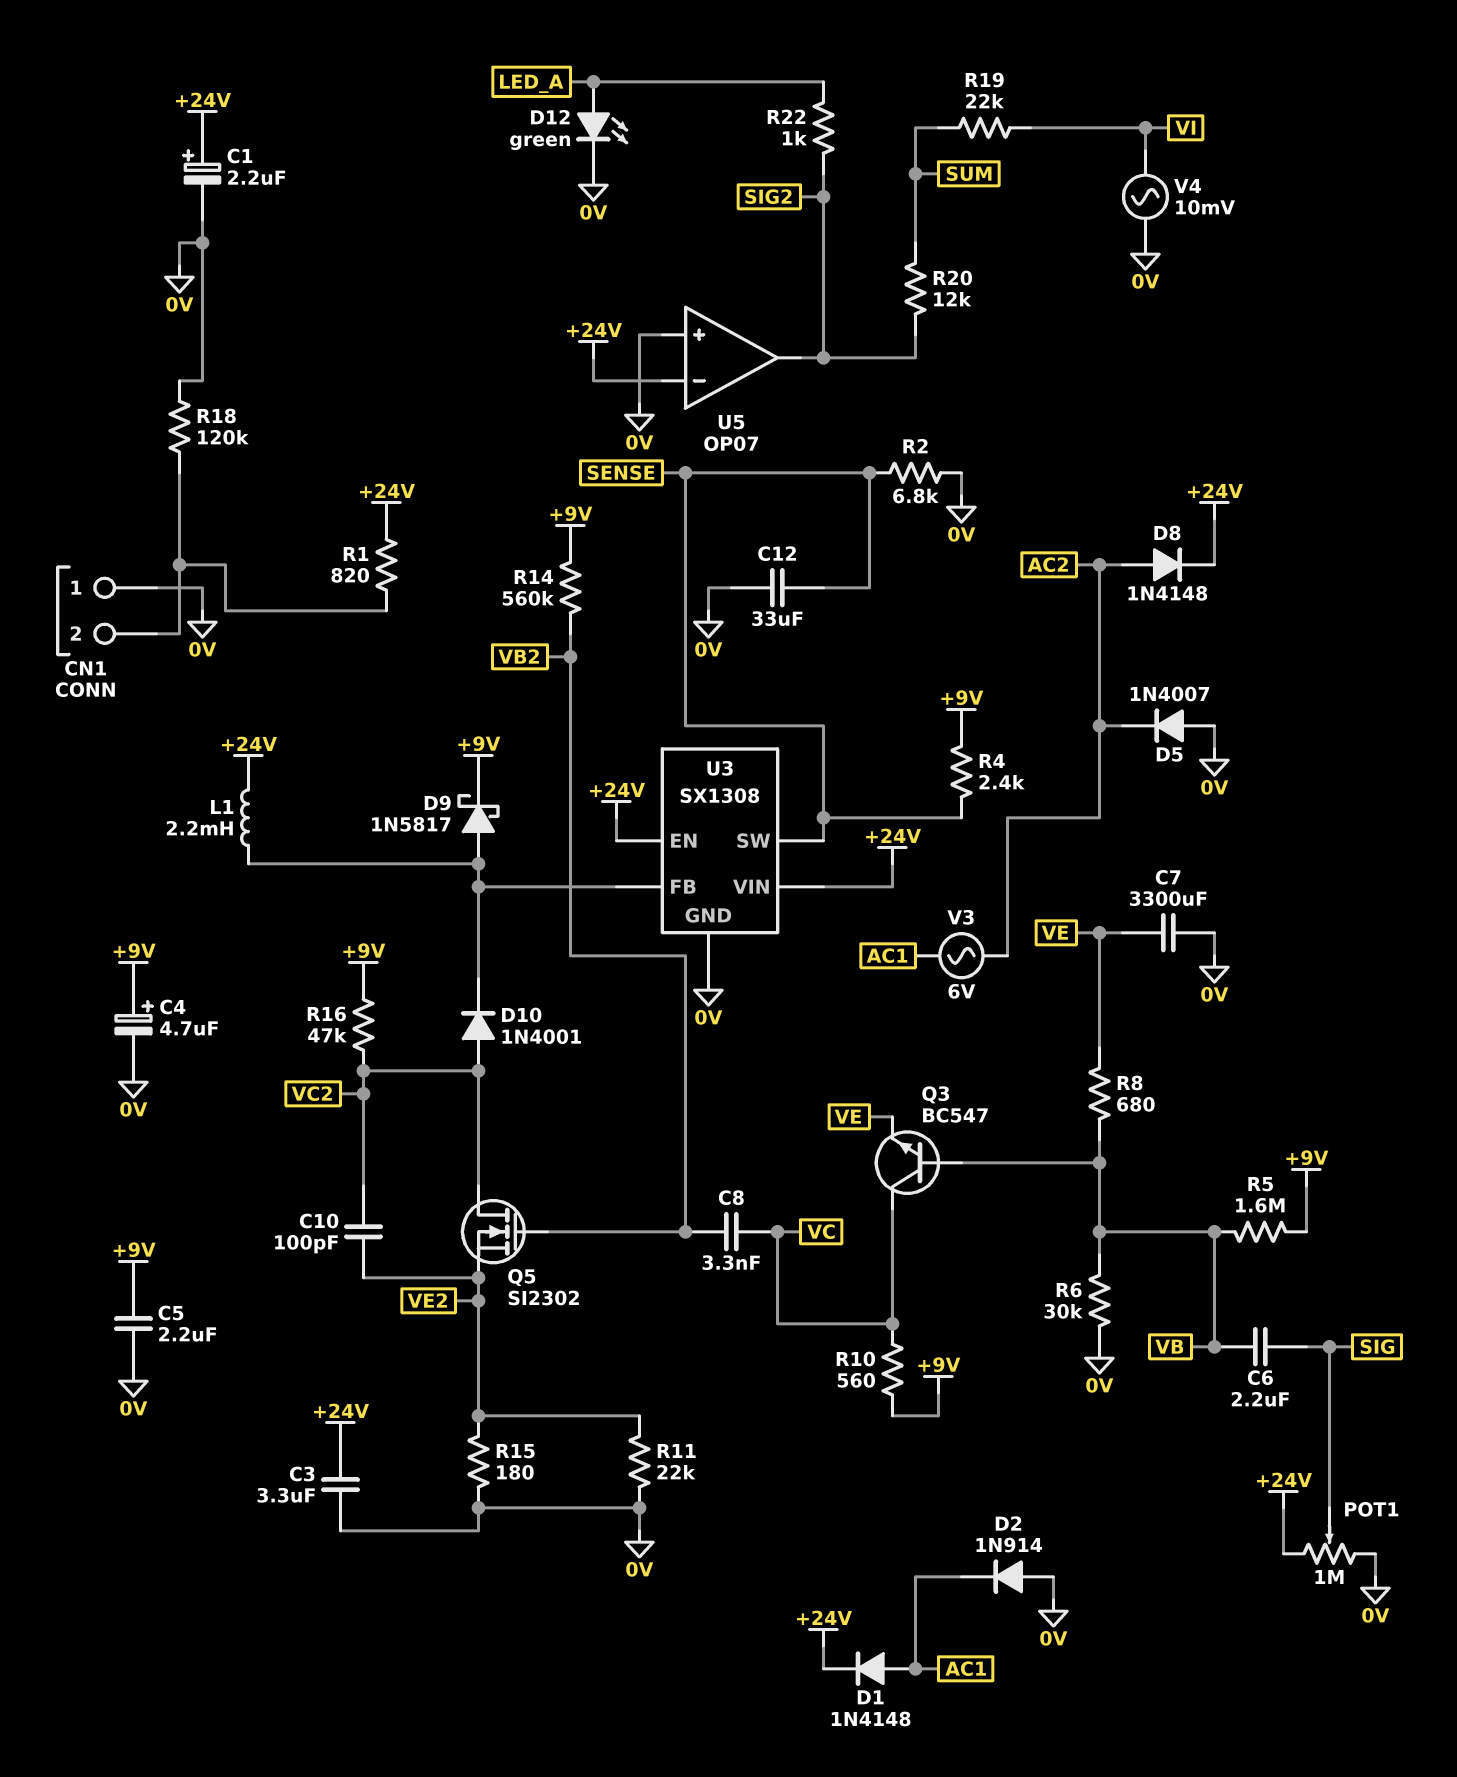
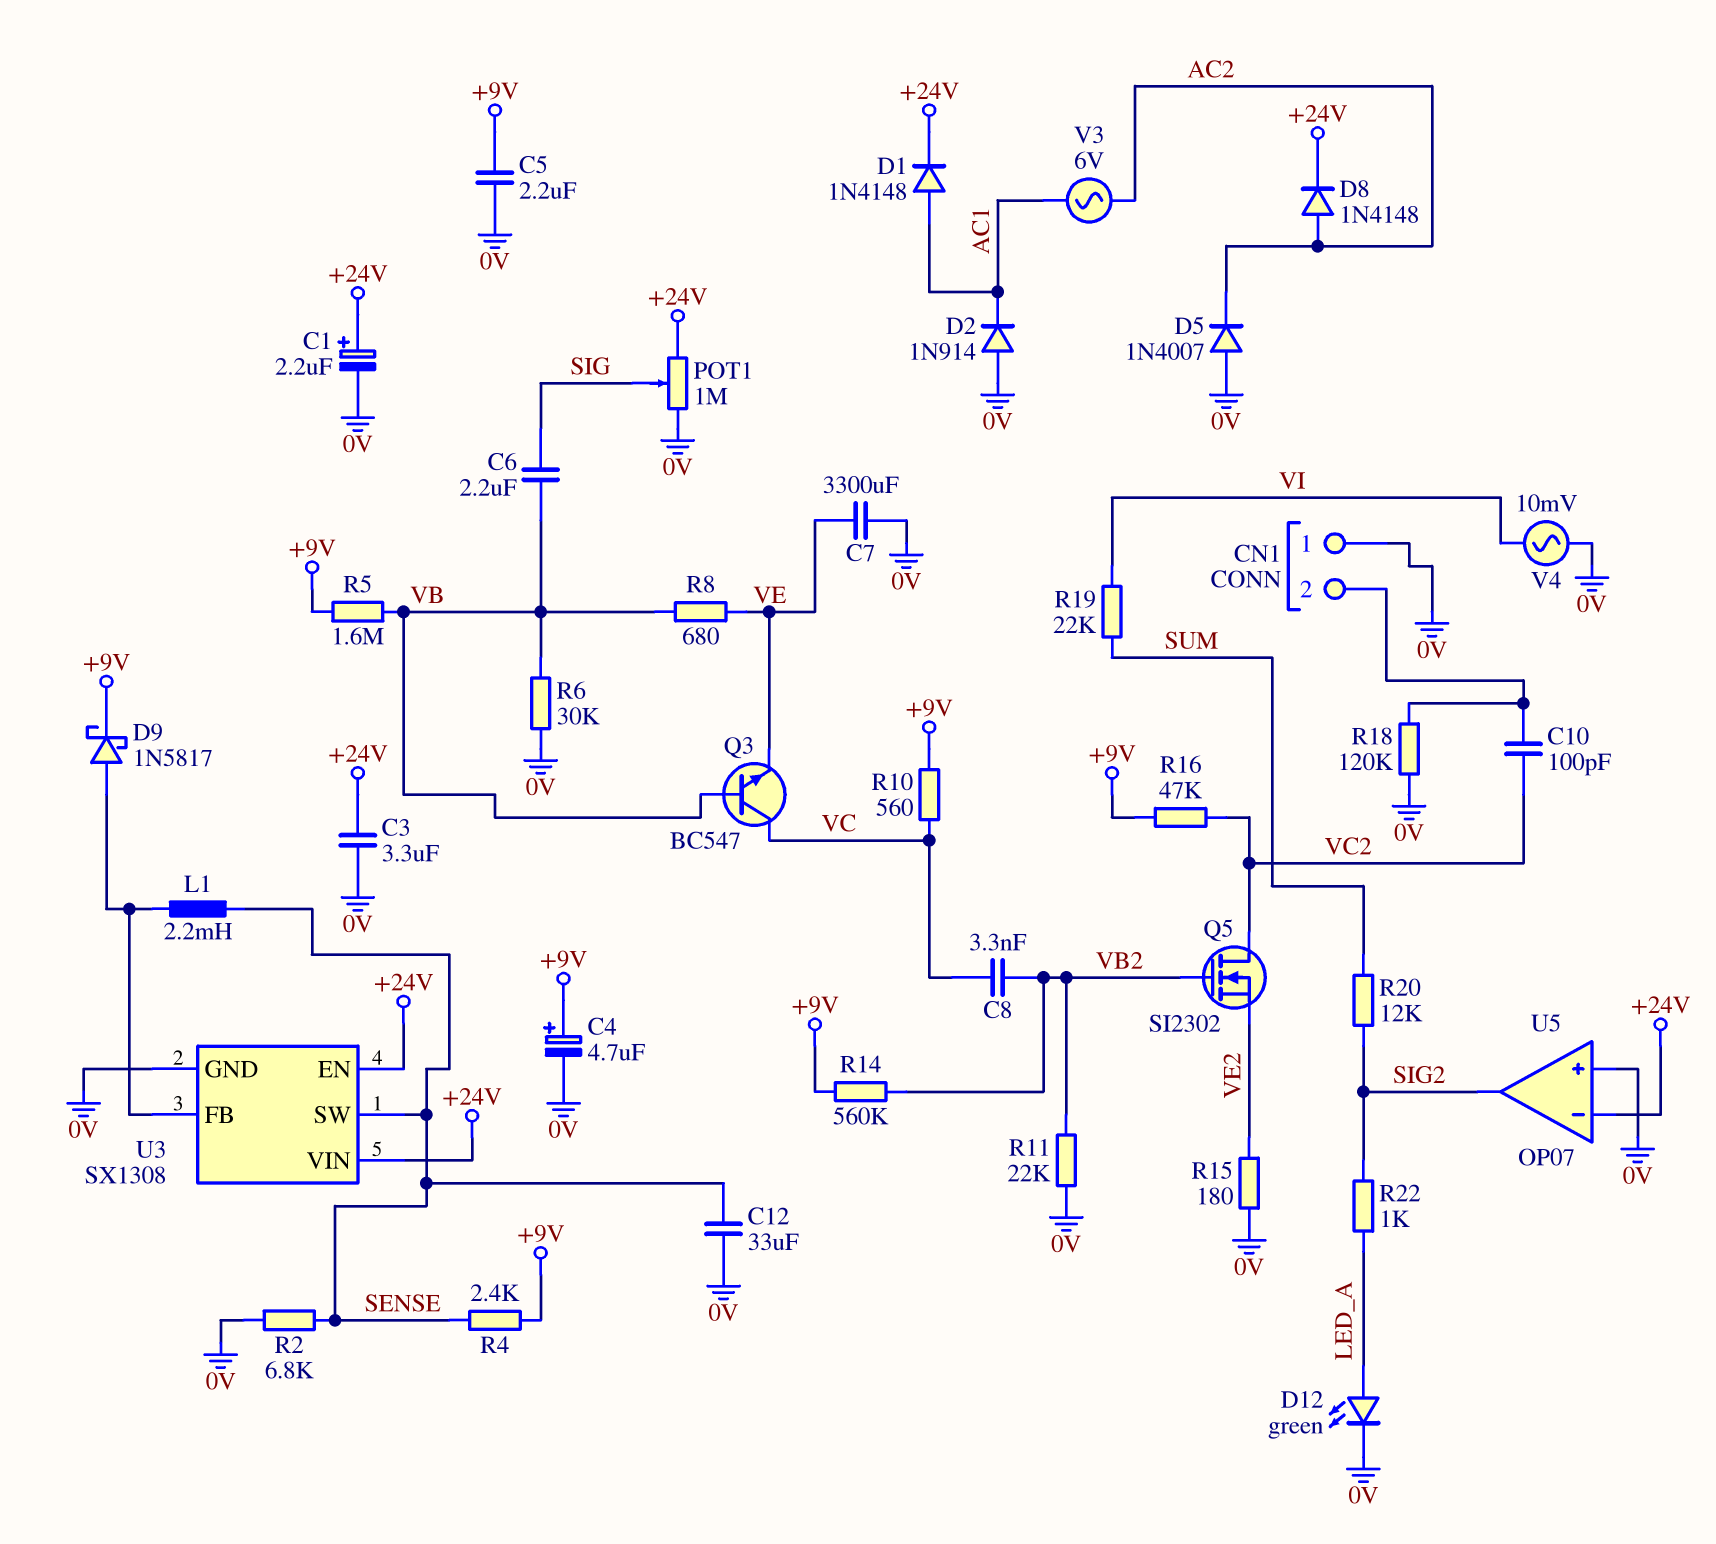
C10: 100pF (VC2, VE2) -> 100pF (CN1/2, VC2)
D10: diode 1N4001 (A VC2, K U3/FB) -> none
L1: 2.2mH (+24V, U3/FB) -> 2.2mH (SENSE, U3/FB)
R1: 820 (+24V, CN1/2) -> none
R11: 22k (0V, VE2) -> 22k (0V, VB2)

